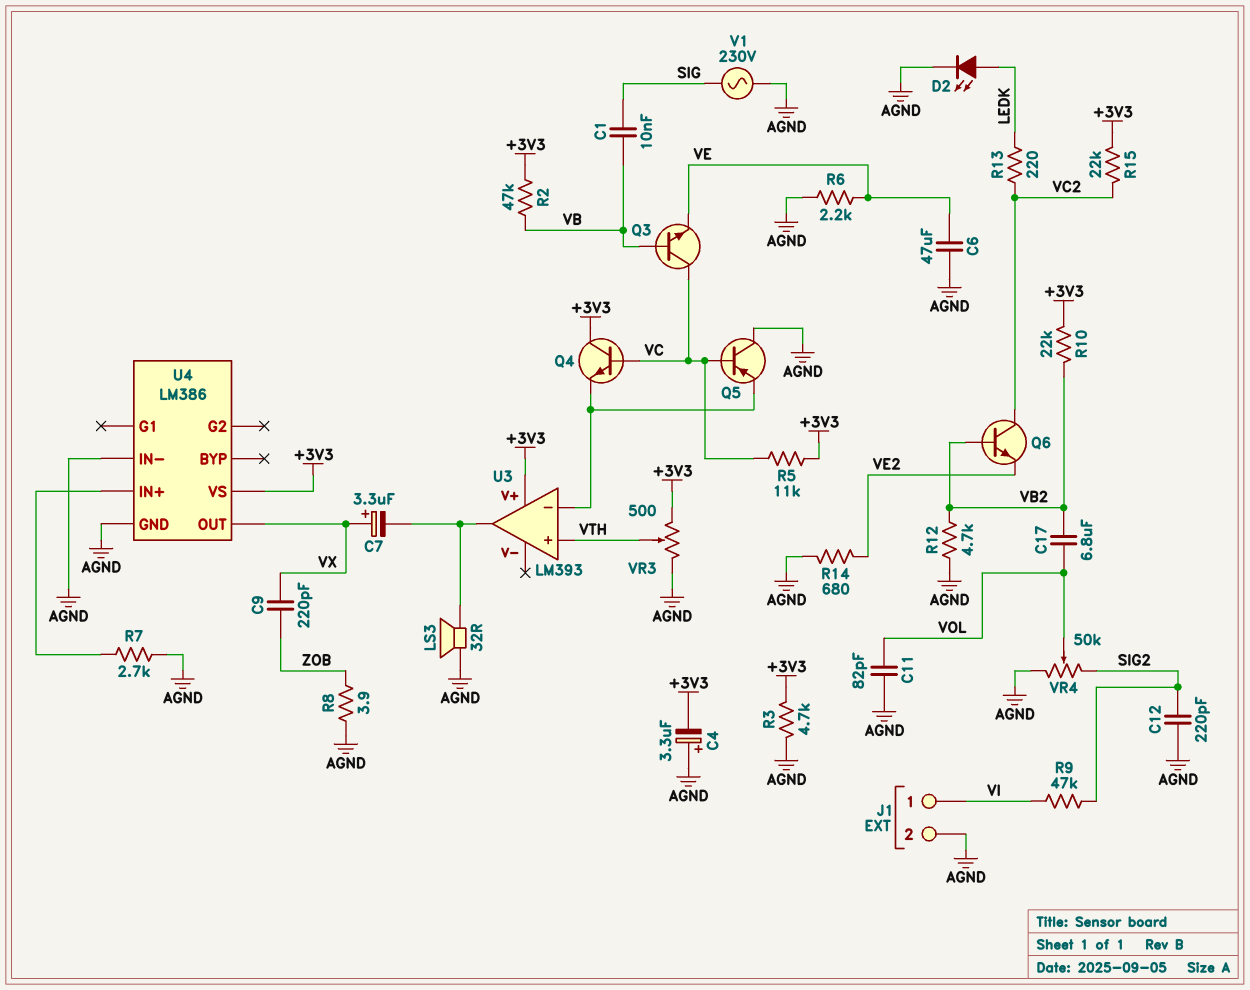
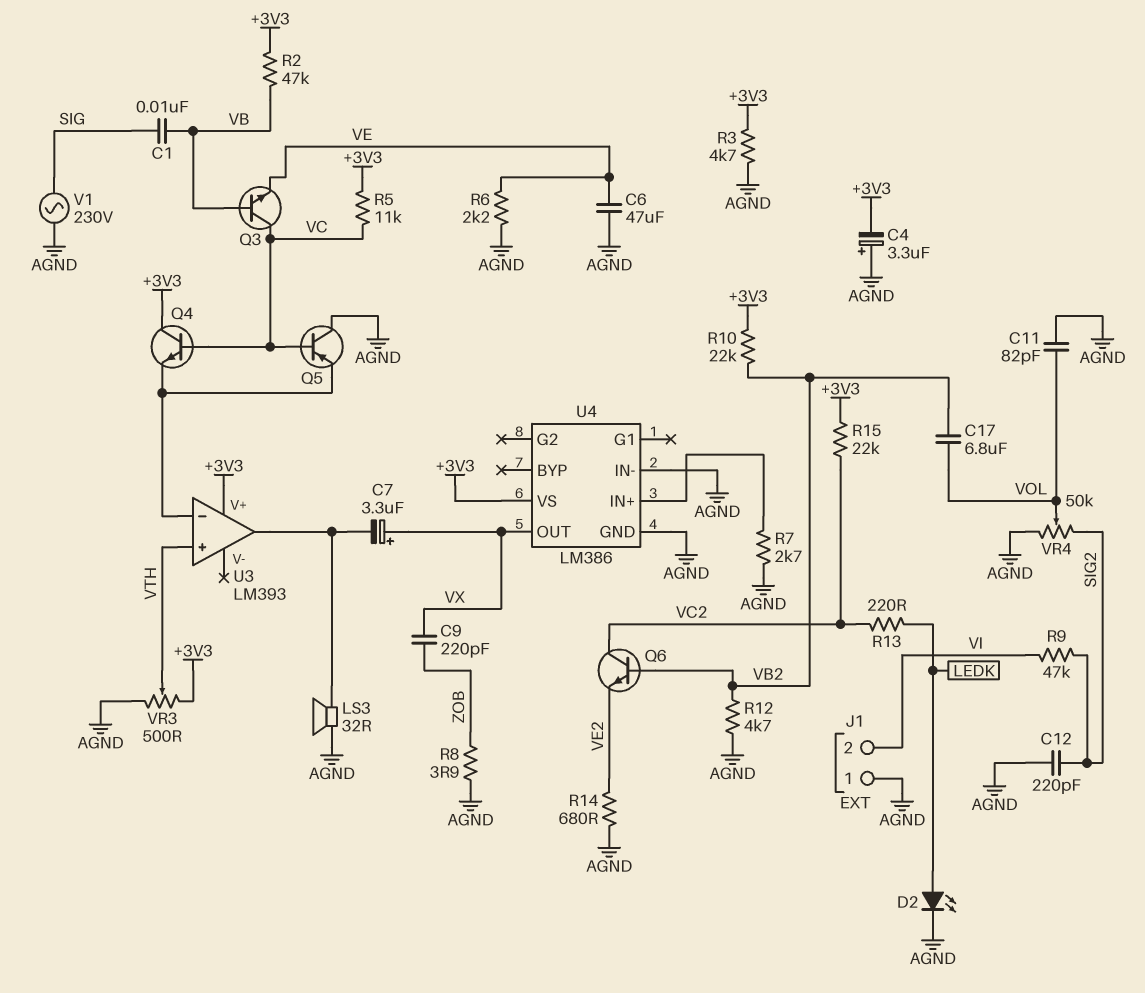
J1 pin 1: VI -> AGND
J1 pin 2: AGND -> VI

